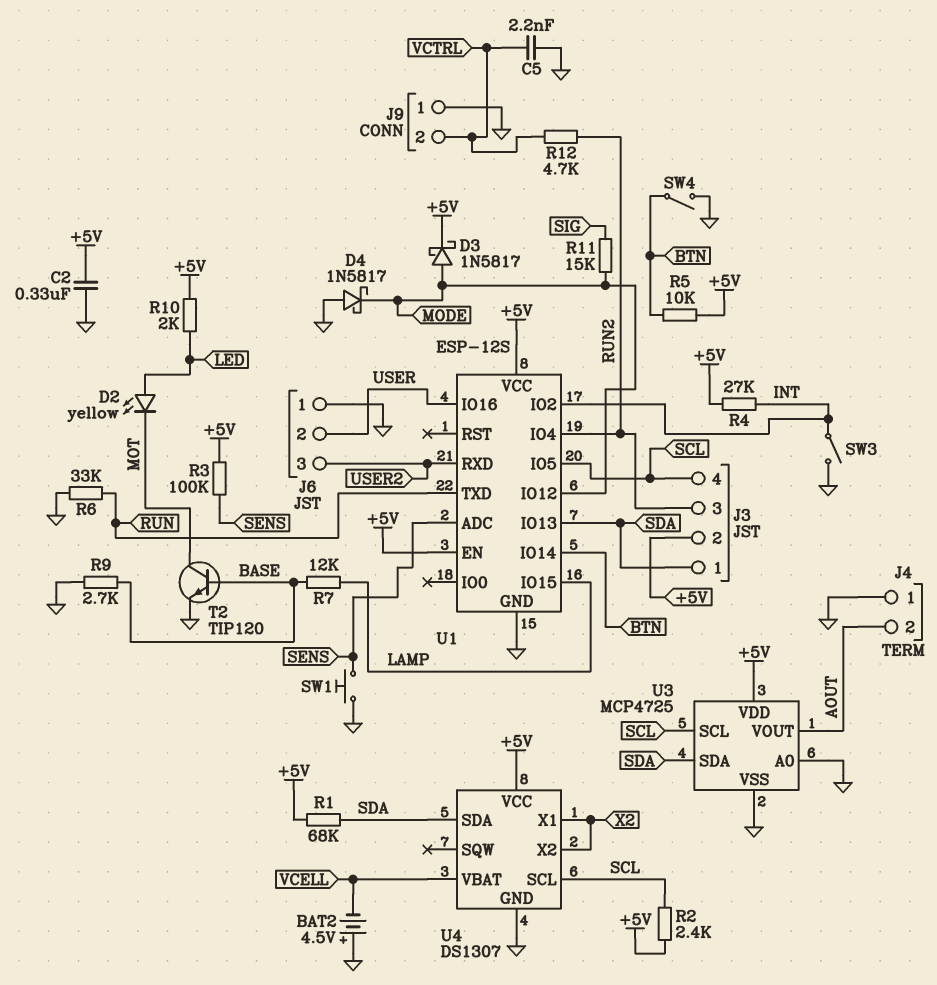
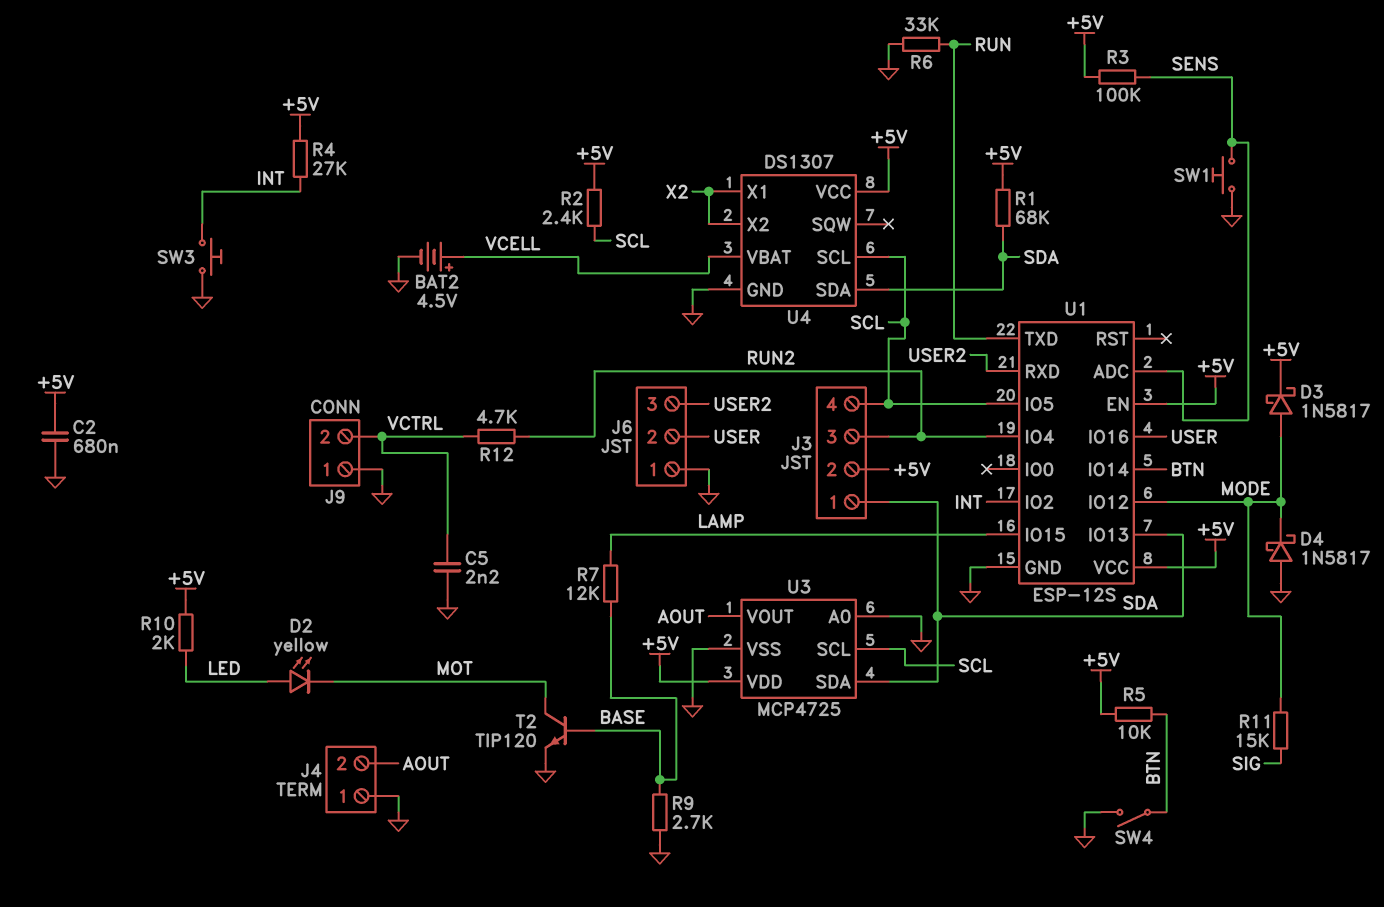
BAT2: 4.5V (plus GND, minus VCELL) -> 4.5V (plus VCELL, minus GND)
C2: 330nF (+5V, GND) -> 680nF (+5V, GND)
SW3: switch (GND, INT) -> button (GND, INT)

